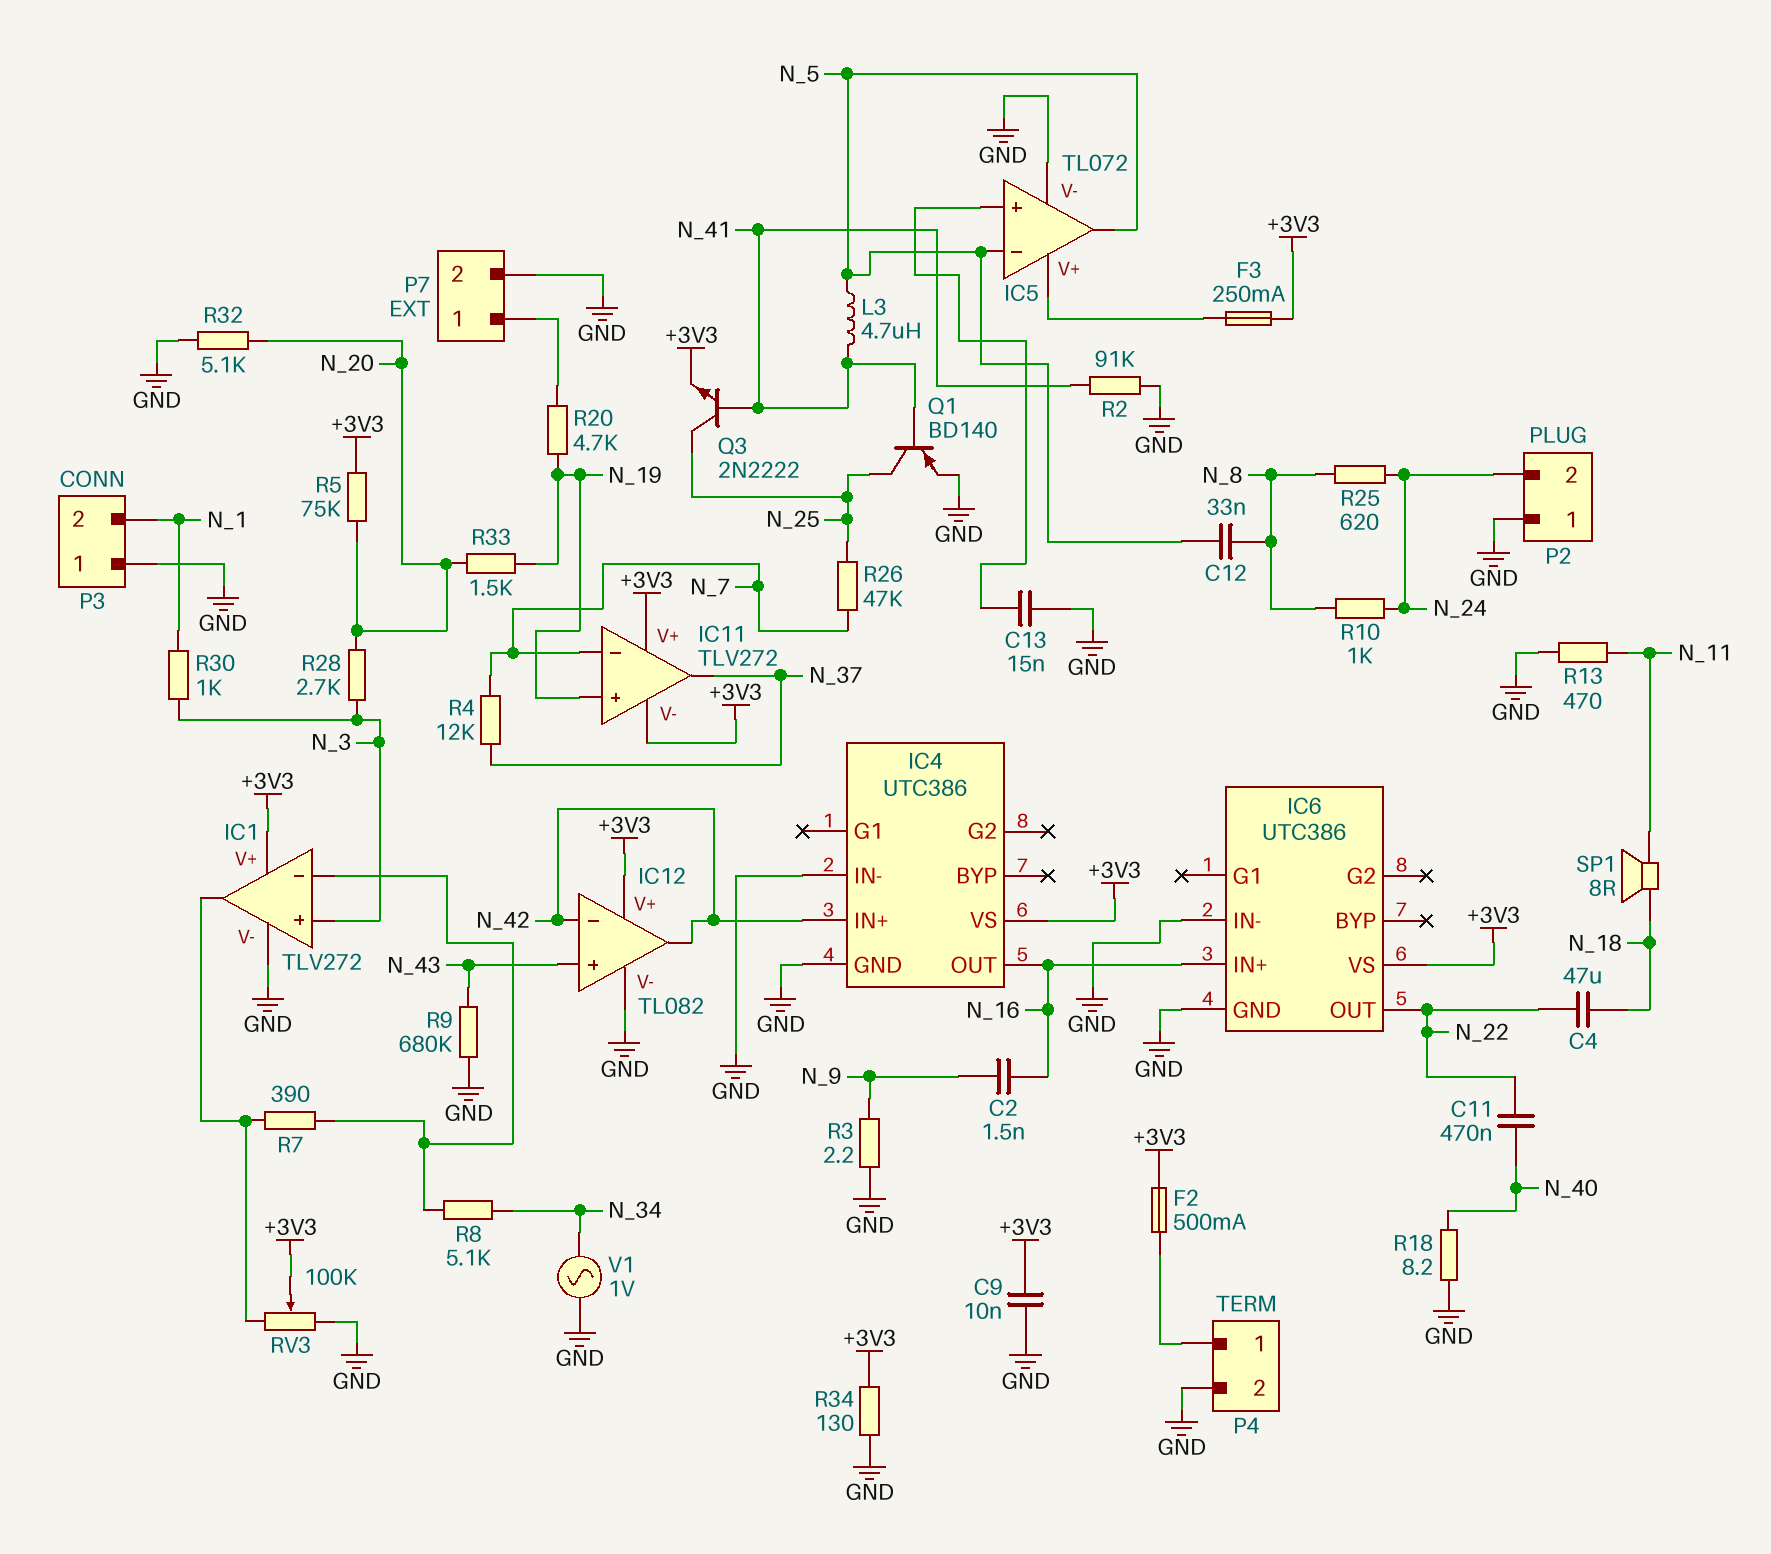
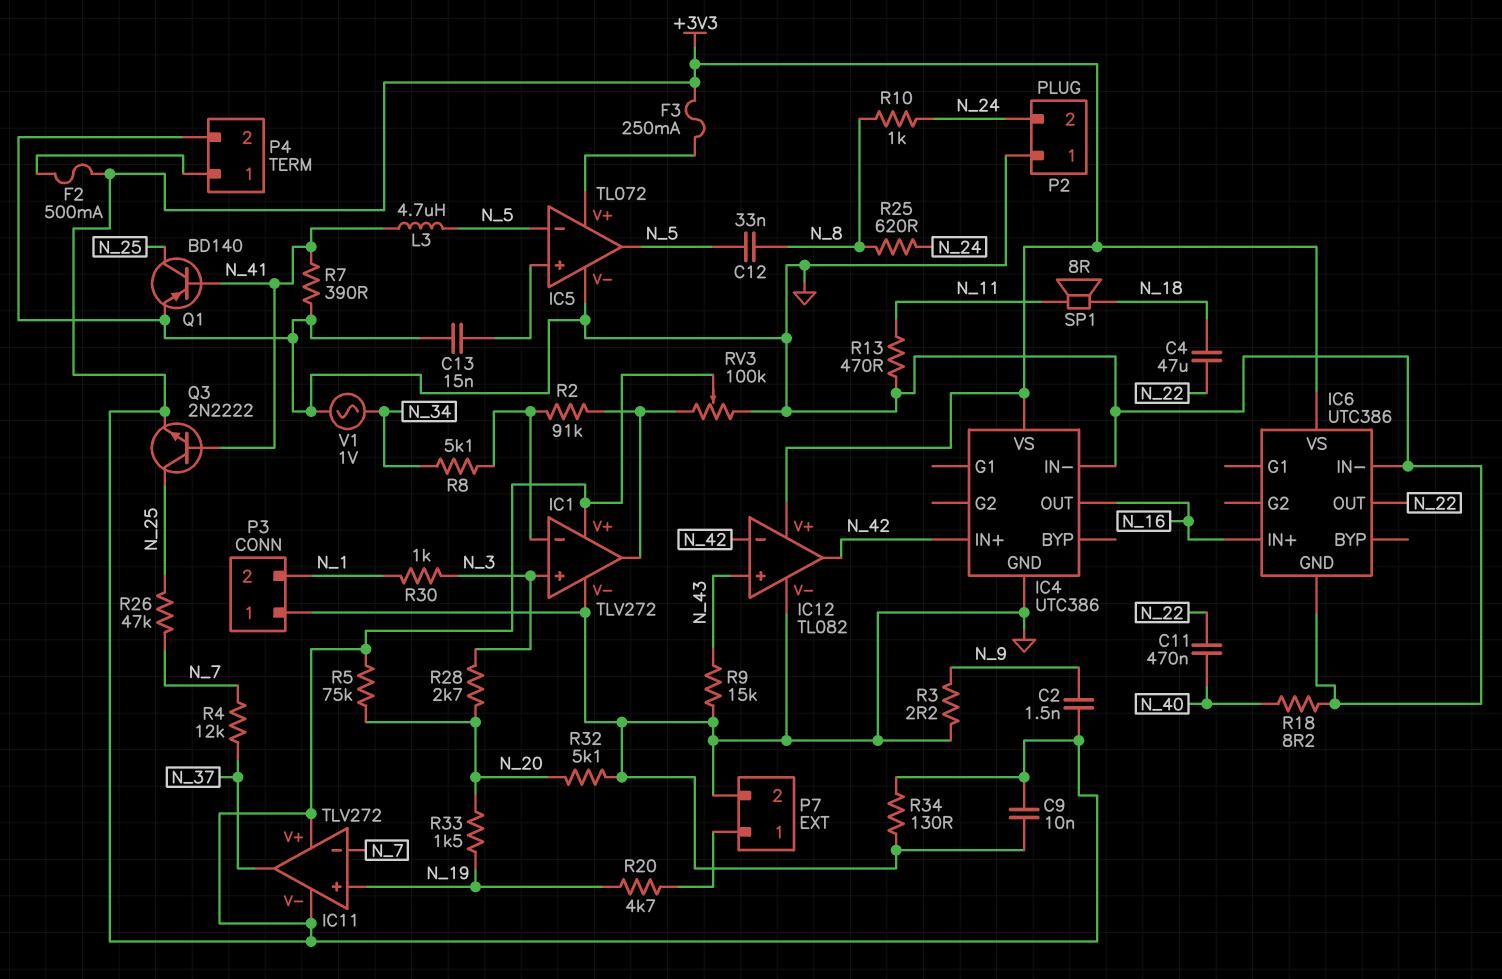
C2: 1.5nF (N_9, N_16) -> 1.5nF (+3V3, N_9)
R2: 91k (GND, N_41) -> 91k (IC1/in-, IC1/out)
R7: 390 (IC1/in-, IC1/out) -> 390 (GND, N_41)
R9: 680k (GND, N_43) -> 15k (GND, N_43)

